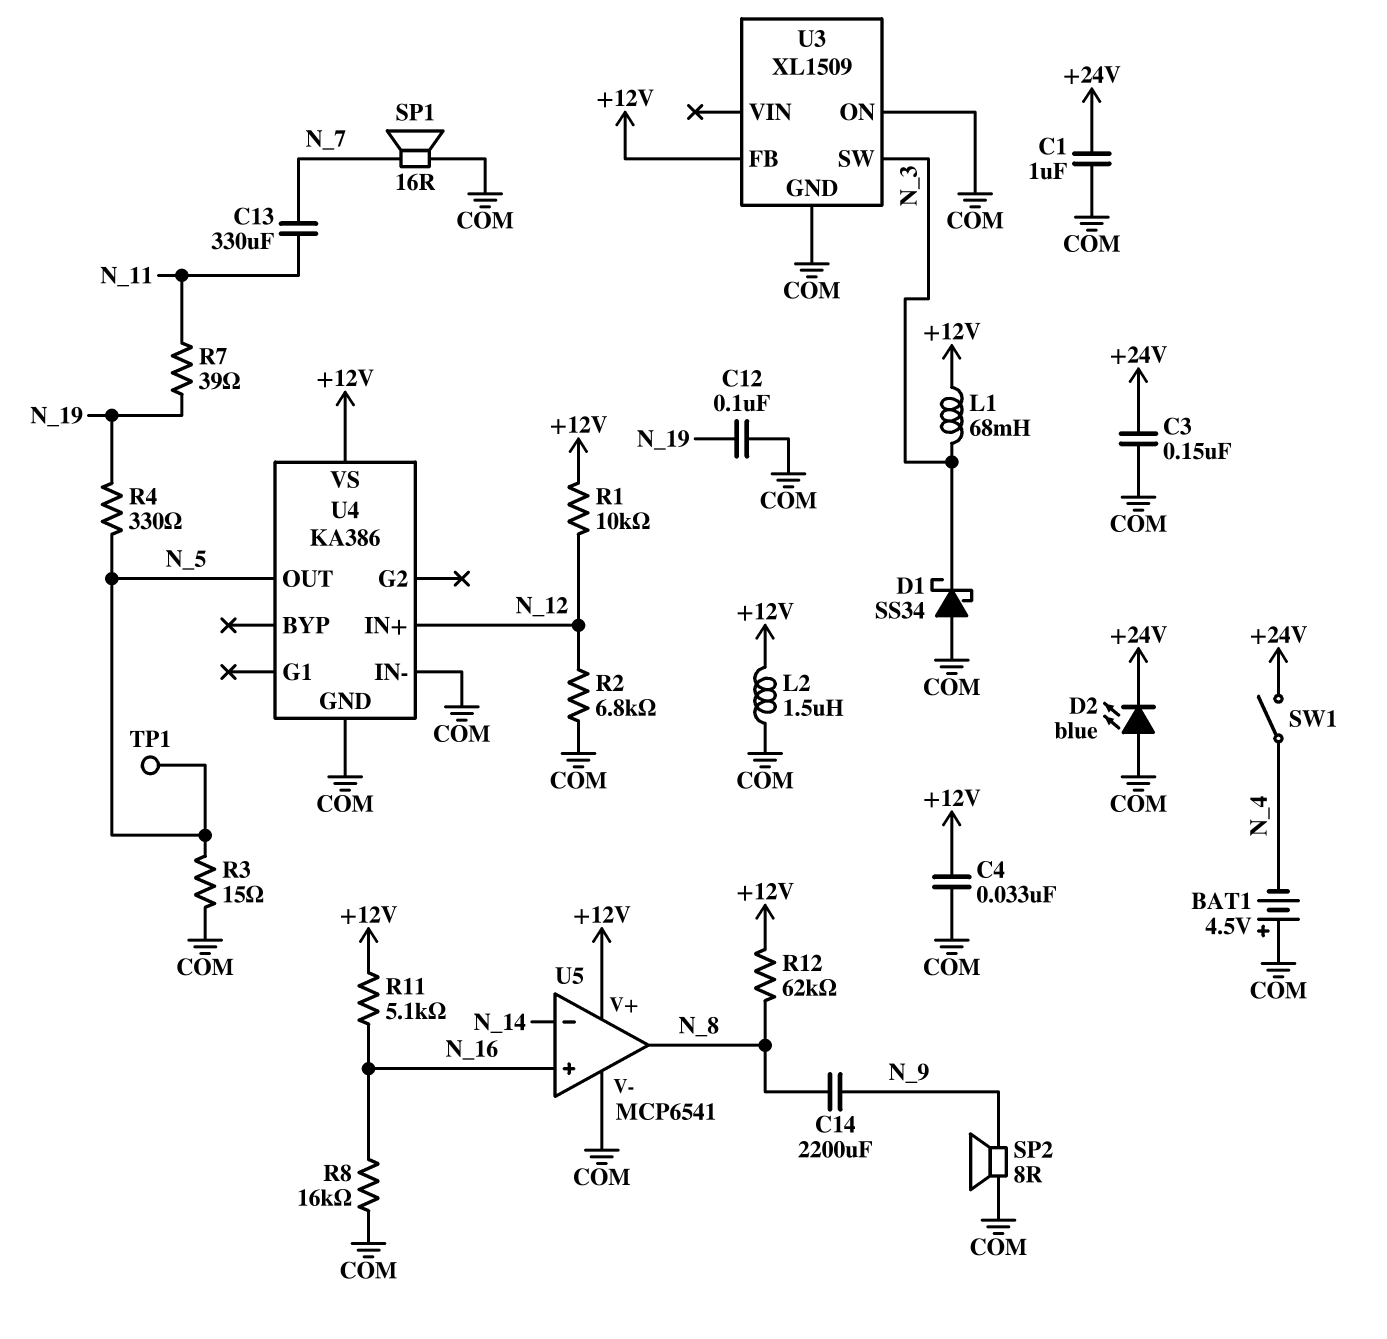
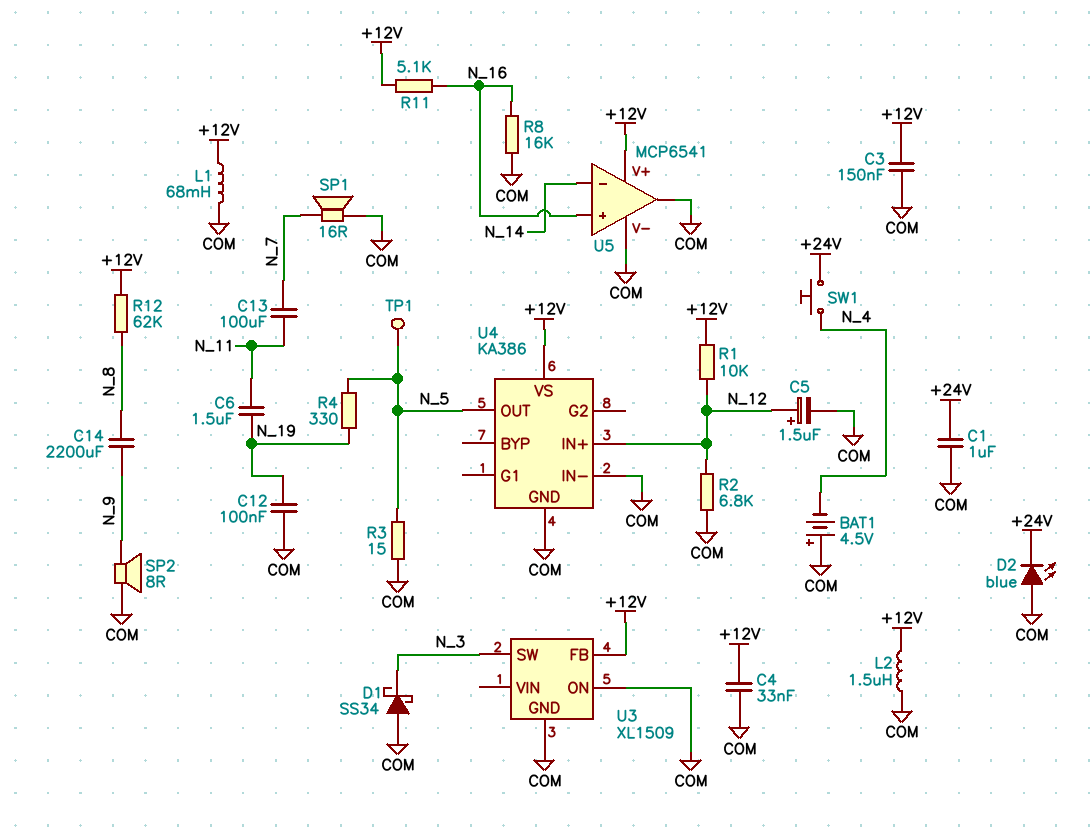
C3: 150nF (+24V, COM) -> 150nF (+12V, COM)
C5: none -> 1.5uF (plus N_12, minus COM)
C6: none -> 1.5uF (N_11, N_19)
C13: 330uF (N_7, N_11) -> 100uF (N_7, N_11)
L1: 68mH (+12V, N_3) -> 68mH (+12V, COM)
R7: 39 (N_11, N_19) -> none
SW1: switch (+24V, N_4) -> button (+24V, N_4)
U5 pin out: N_8 -> COM

